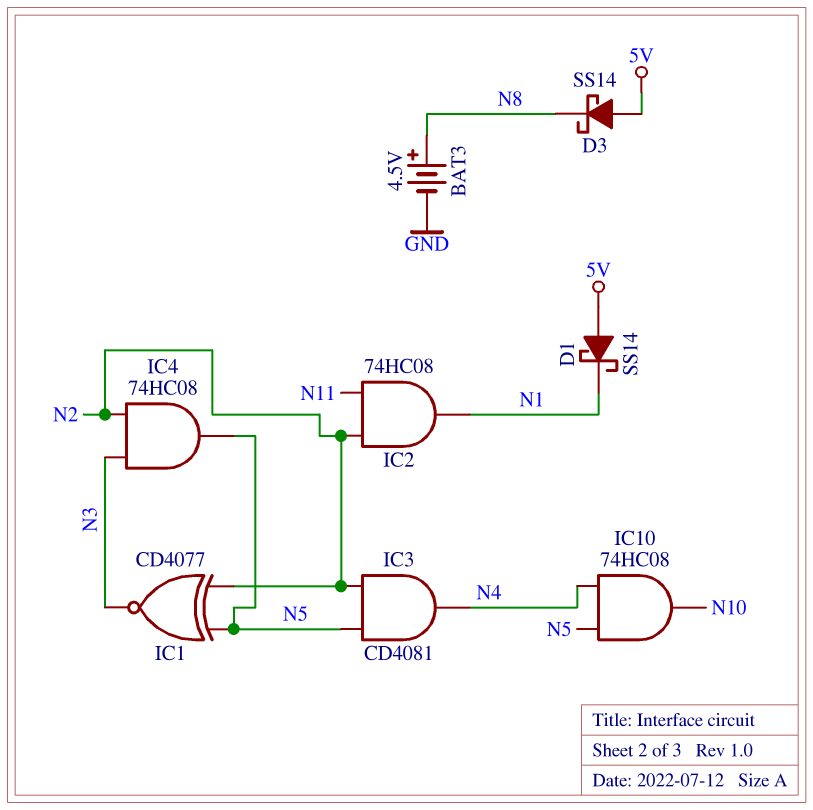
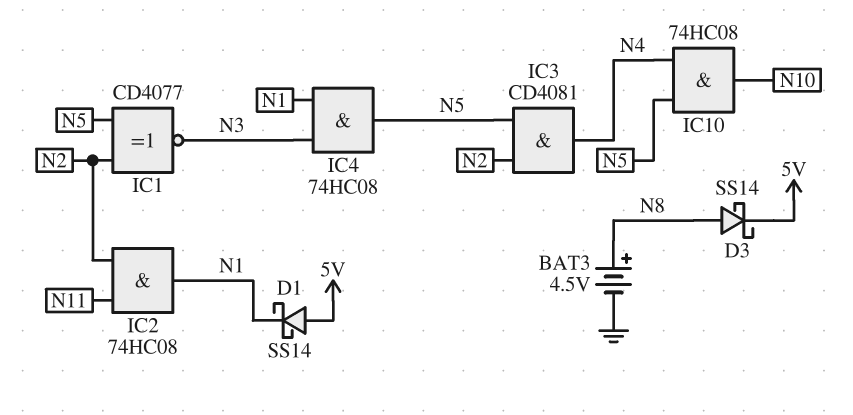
D3: schottky SS14 (A 5V, K N8) -> schottky SS14 (A N8, K 5V)
IC4: AND 74HC08 (in N2, in N3, out N5) -> AND 74HC08 (in N1, in N3, out N5)

